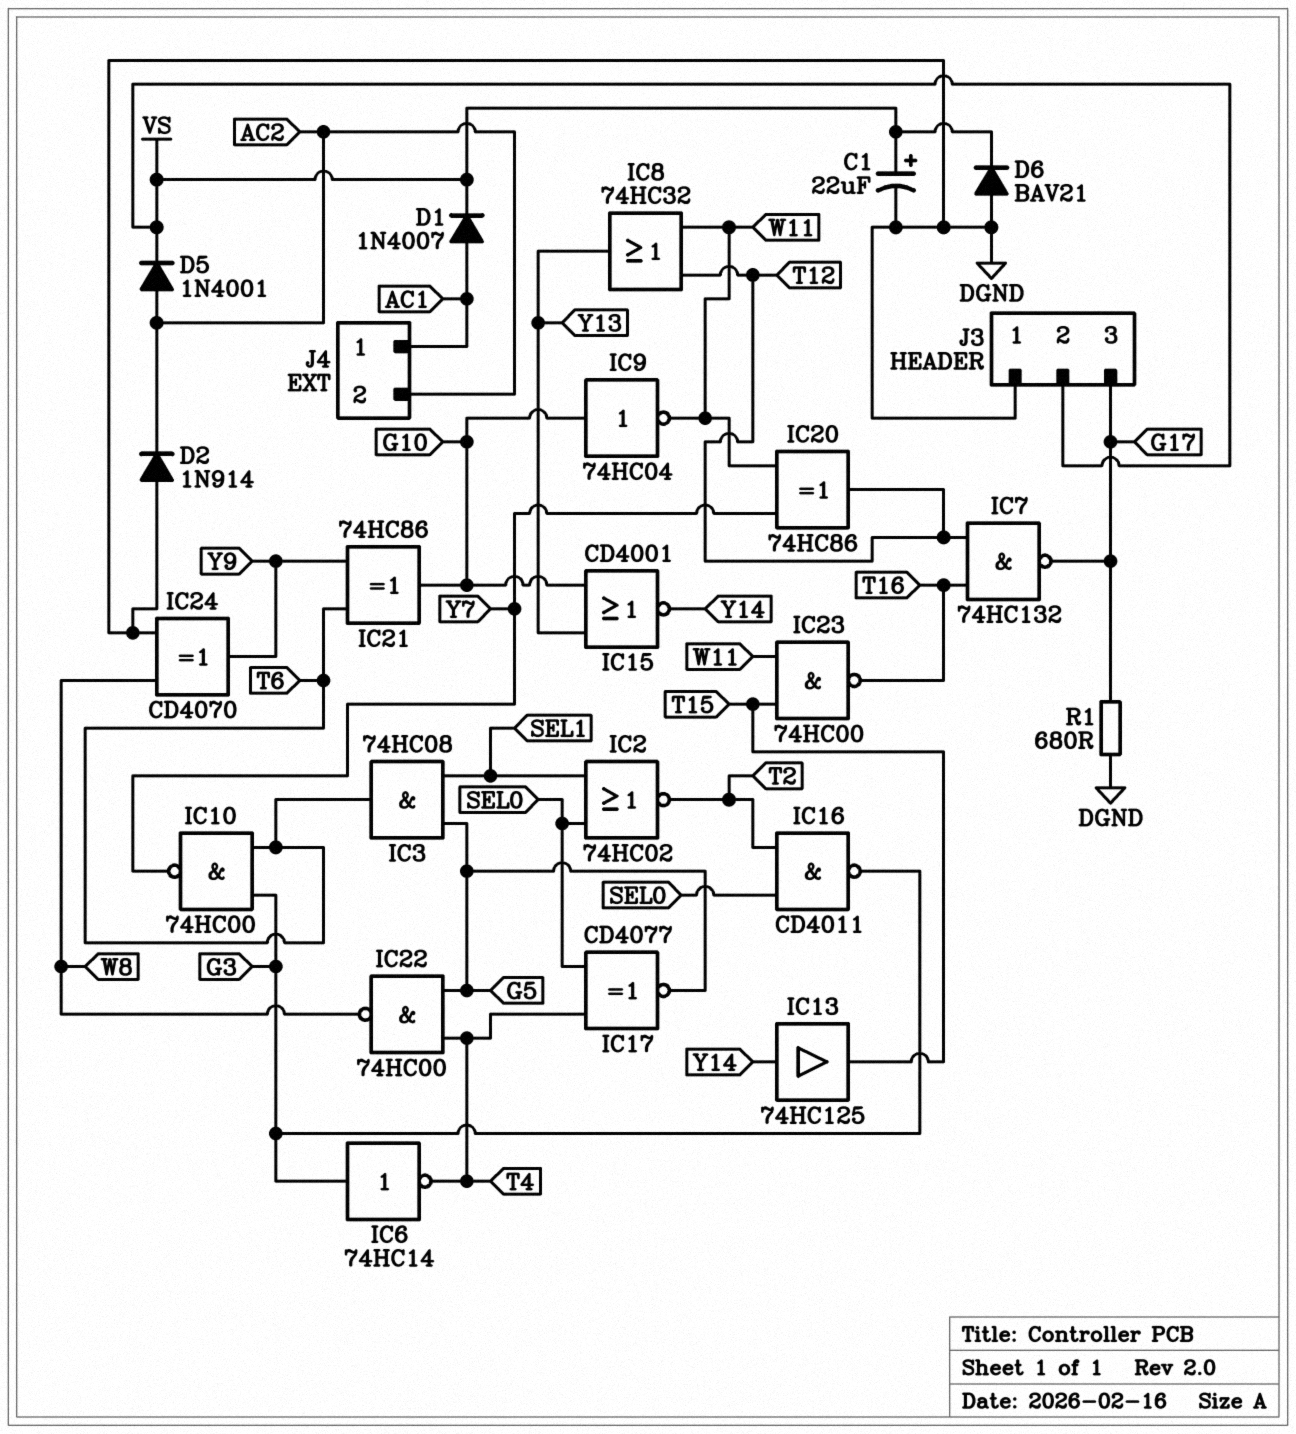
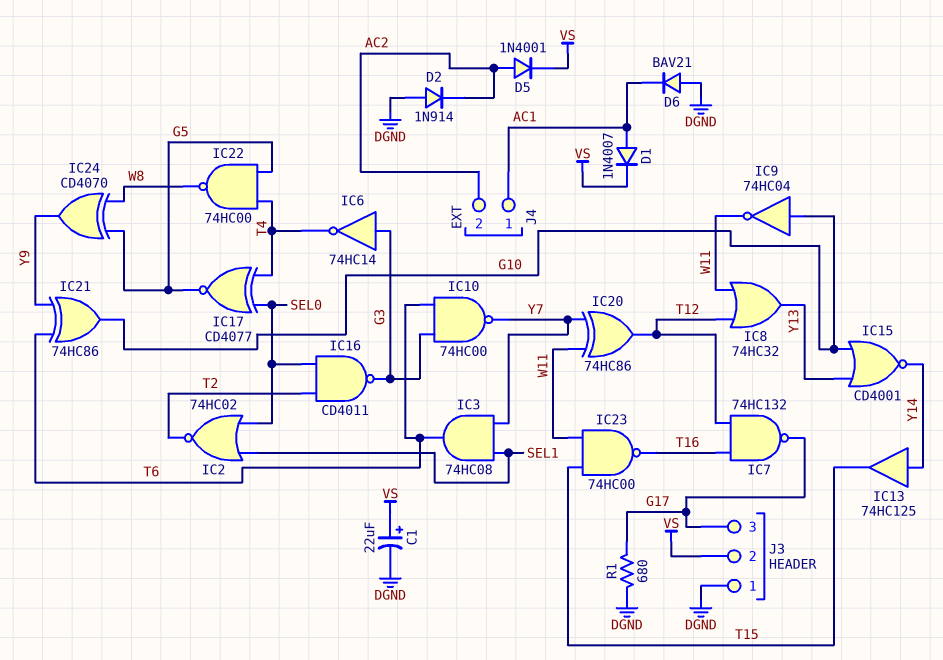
D6: diode BAV21 (A DGND, K VS) -> diode BAV21 (A DGND, K AC1)
IC3: AND 74HC08 (in G5, in SEL1, out T6) -> AND 74HC08 (in SEL1, in Y7, out T6)
IC24: XOR CD4070 (in DGND, in W8, out Y9) -> XOR CD4070 (in G5, in W8, out Y9)

